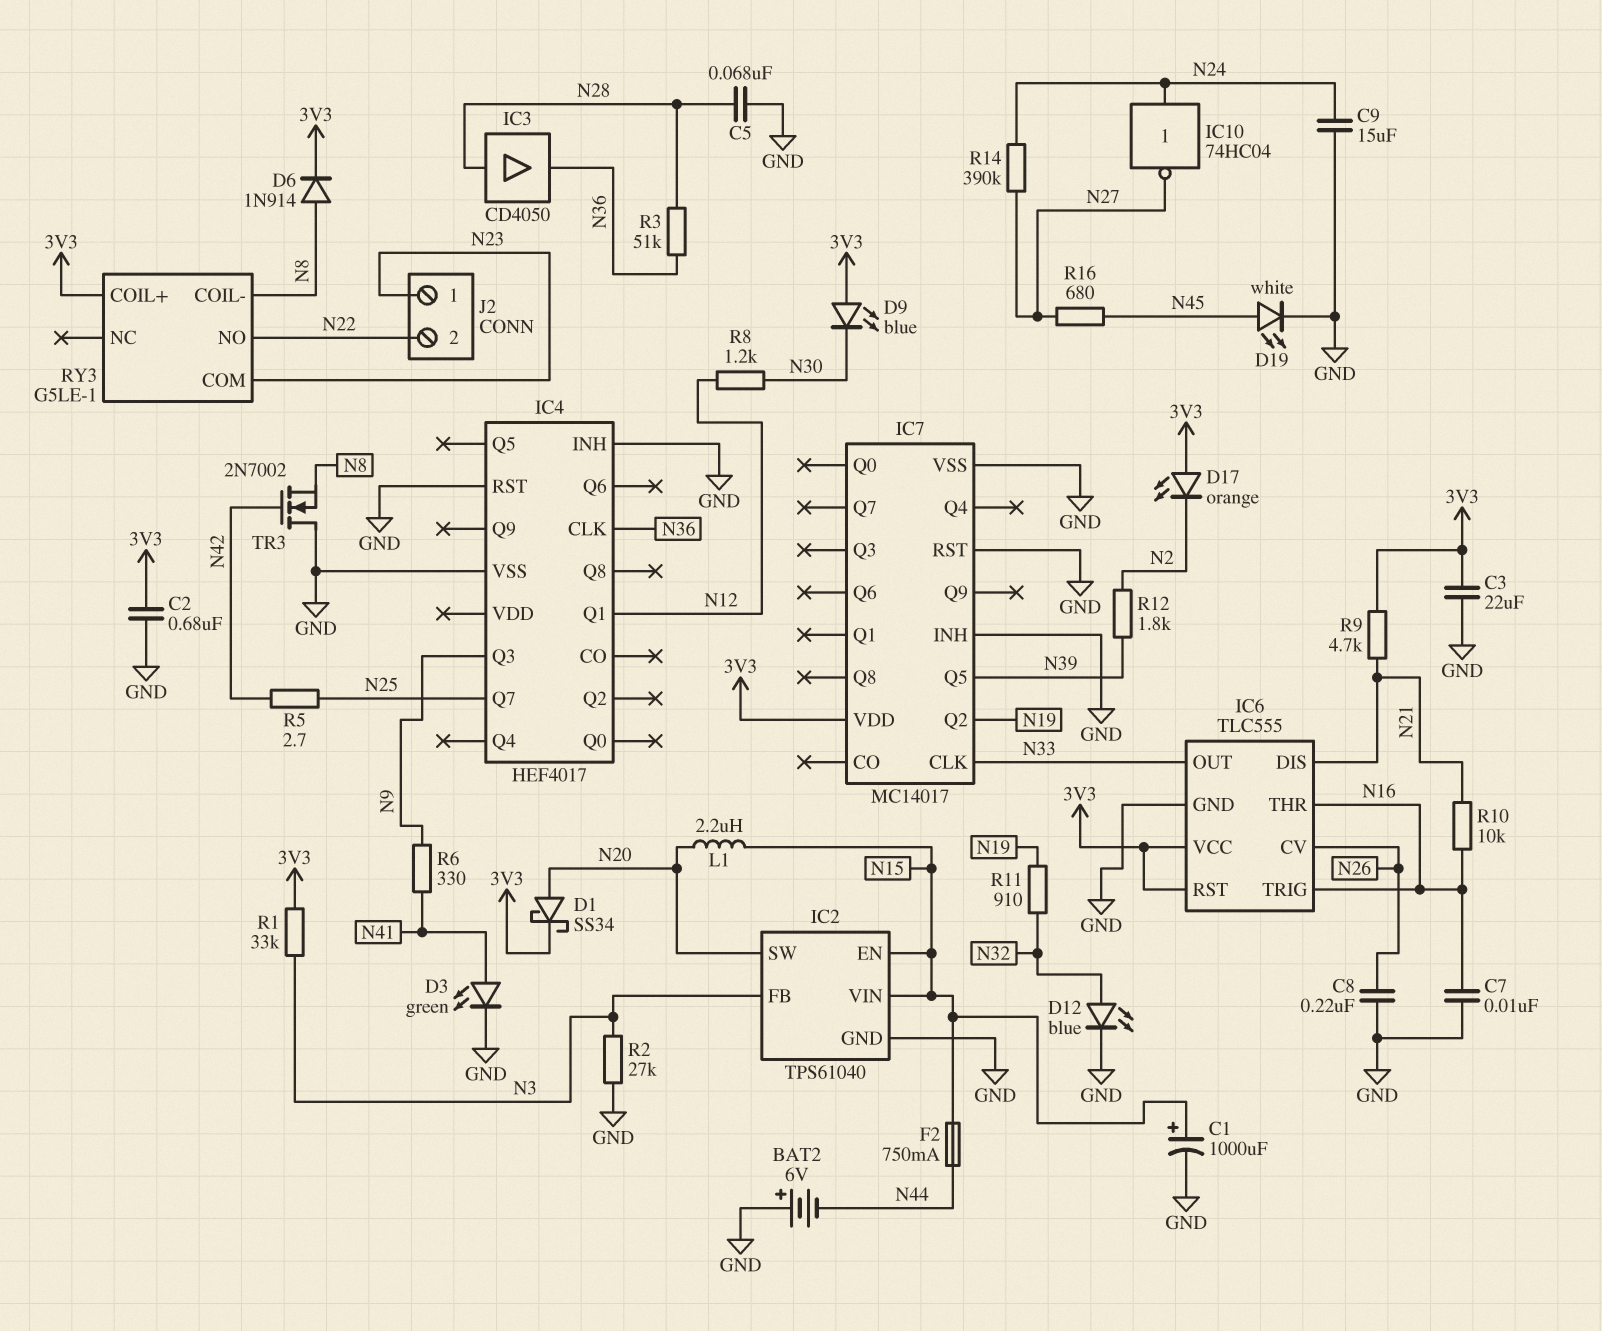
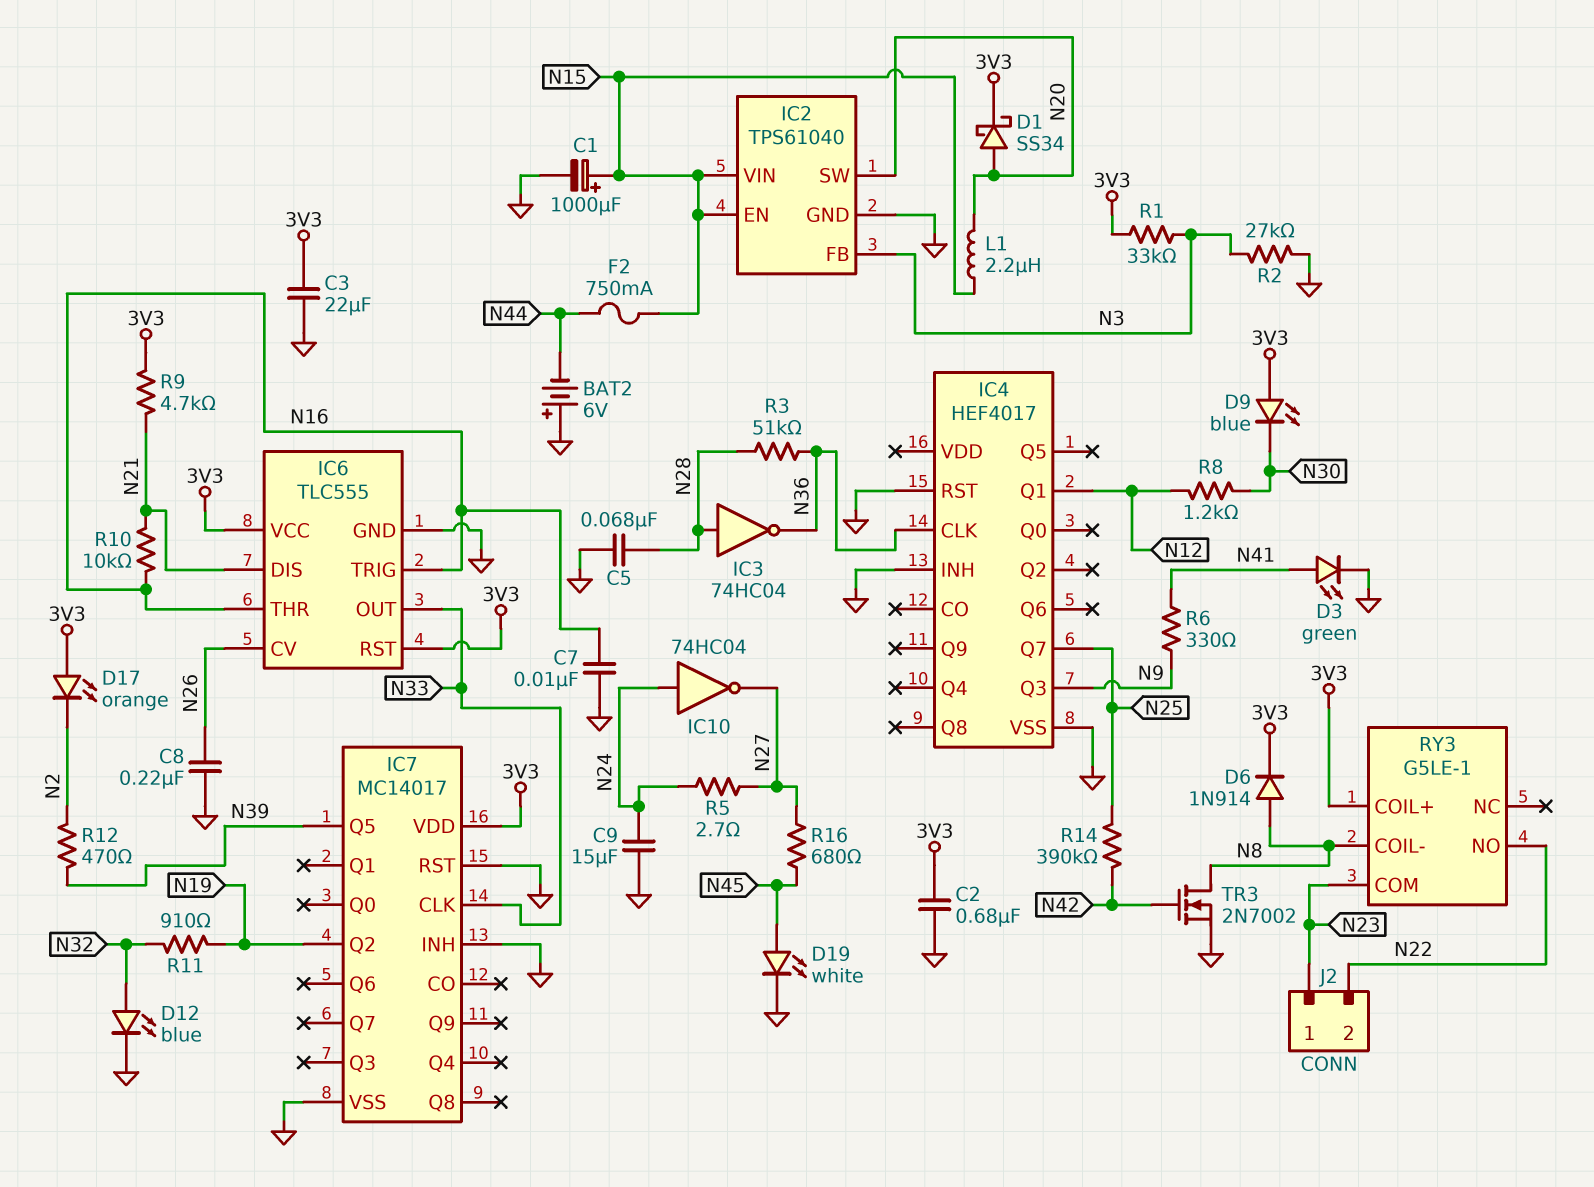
IC3: buffer CD4050 (in N28, out N36) -> NOT 74HC04 (in N28, out N36)
R5: 2.7 (N25, N42) -> 2.7 (N24, N27)
R12: 1.8k (N2, N39) -> 470 (N2, N39)
R14: 390k (N24, N27) -> 390k (N25, N42)
TR3: NMOS 2N7002 (G N42, D GND, S N8) -> NMOS 2N7002 (G N42, D N8, S GND)

